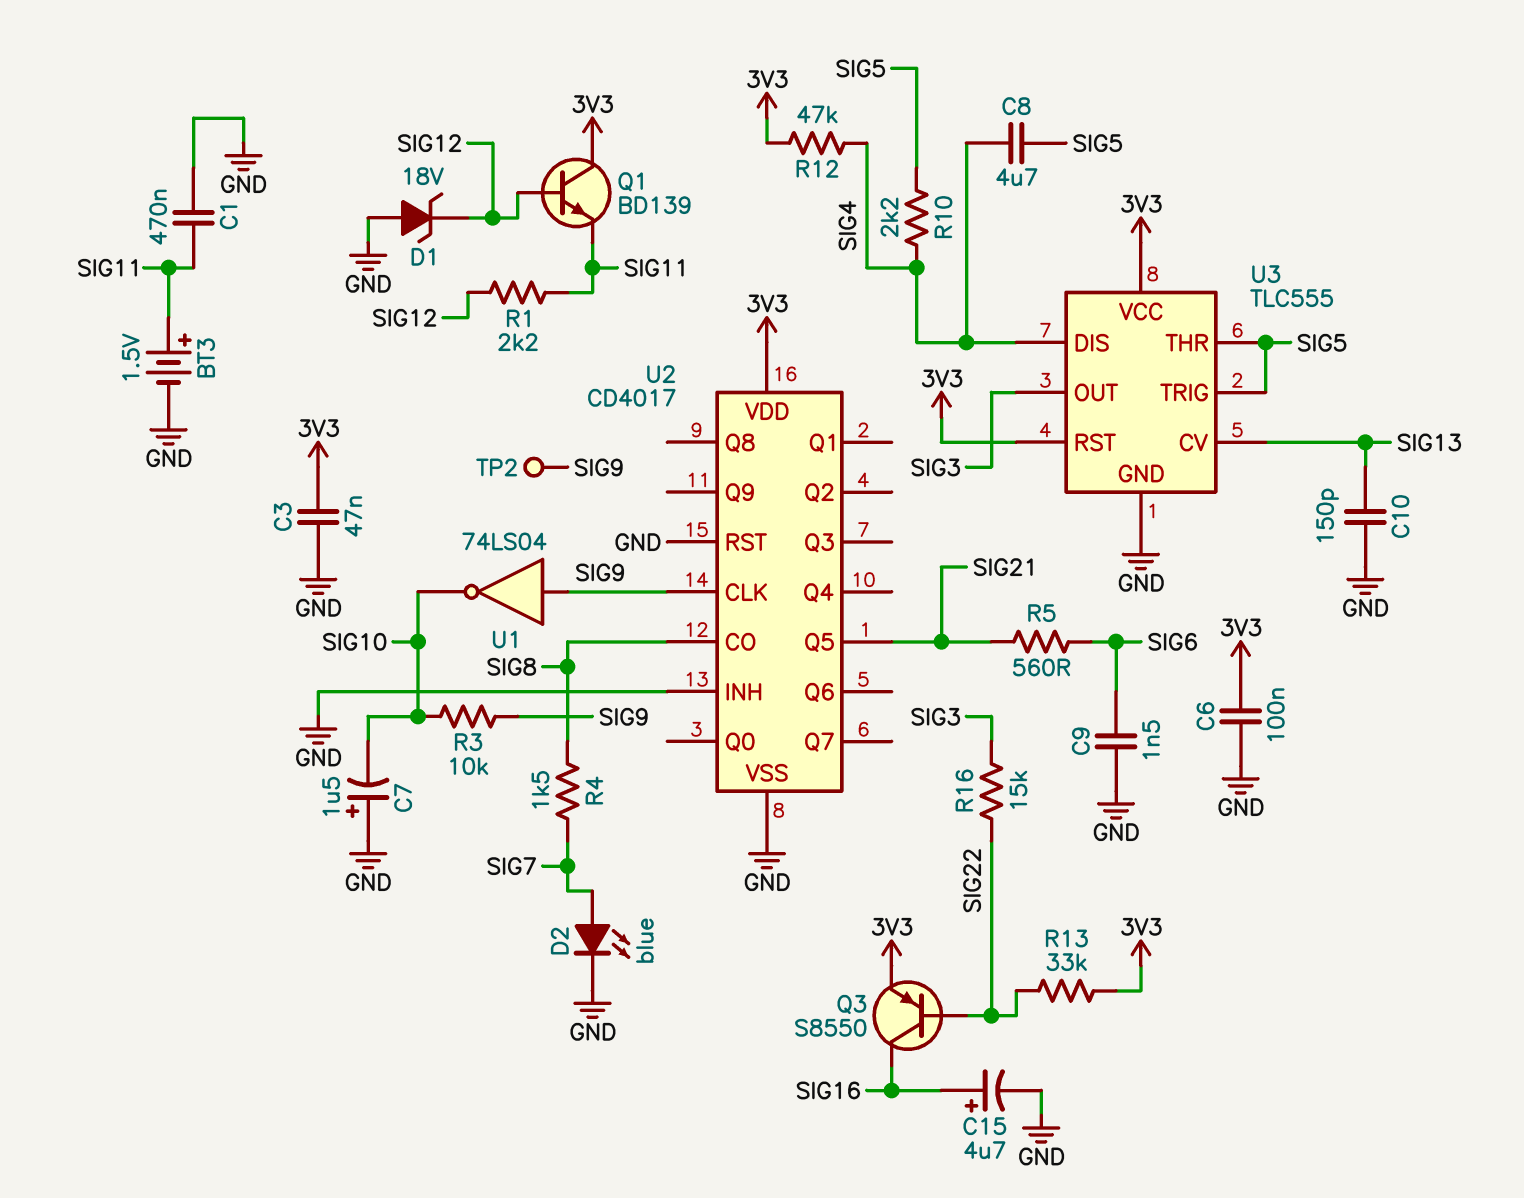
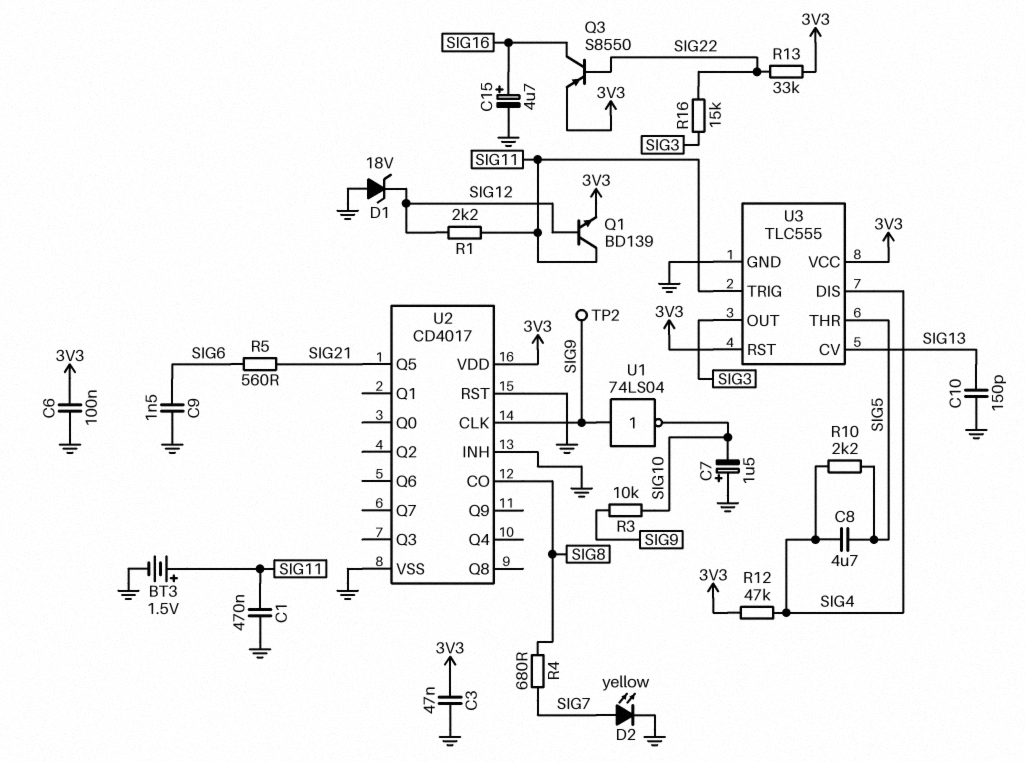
D2: LED blue (A SIG7, K GND) -> LED yellow (A SIG7, K GND)
Q1: NPN BD139 (B SIG12, C 3V3, E SIG11) -> NPN BD139 (B SIG12, C SIG11, E 3V3)
R4: 1.5k (SIG7, SIG8) -> 680 (SIG7, SIG8)
U3 pin TRIG: SIG5 -> SIG11

